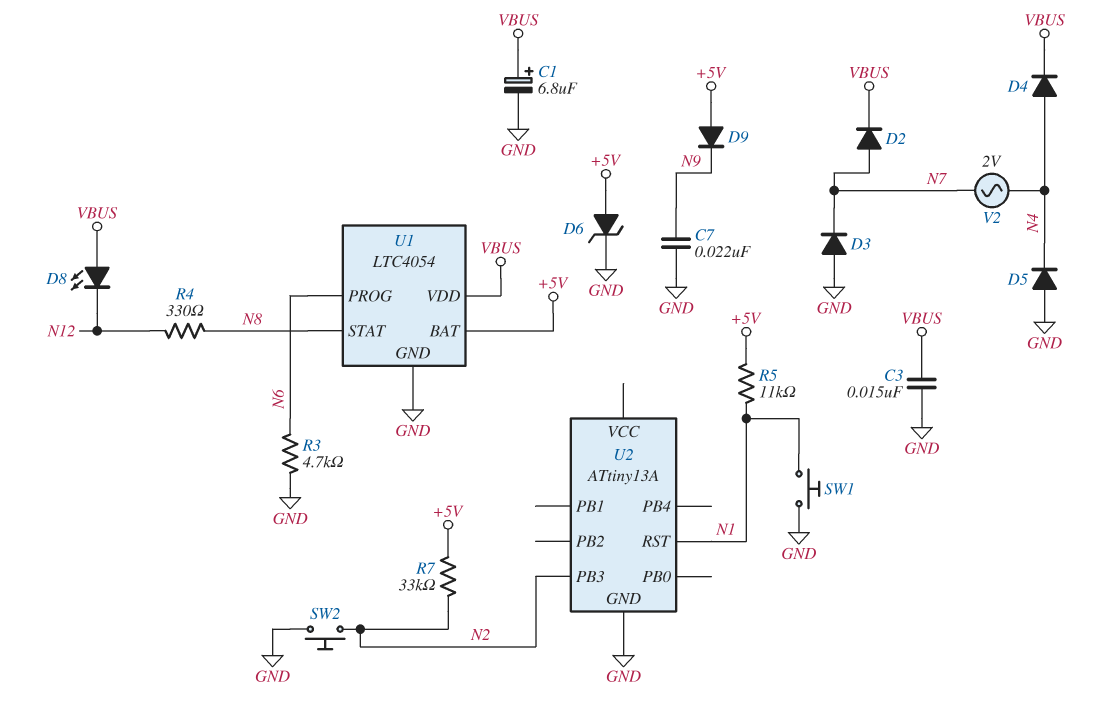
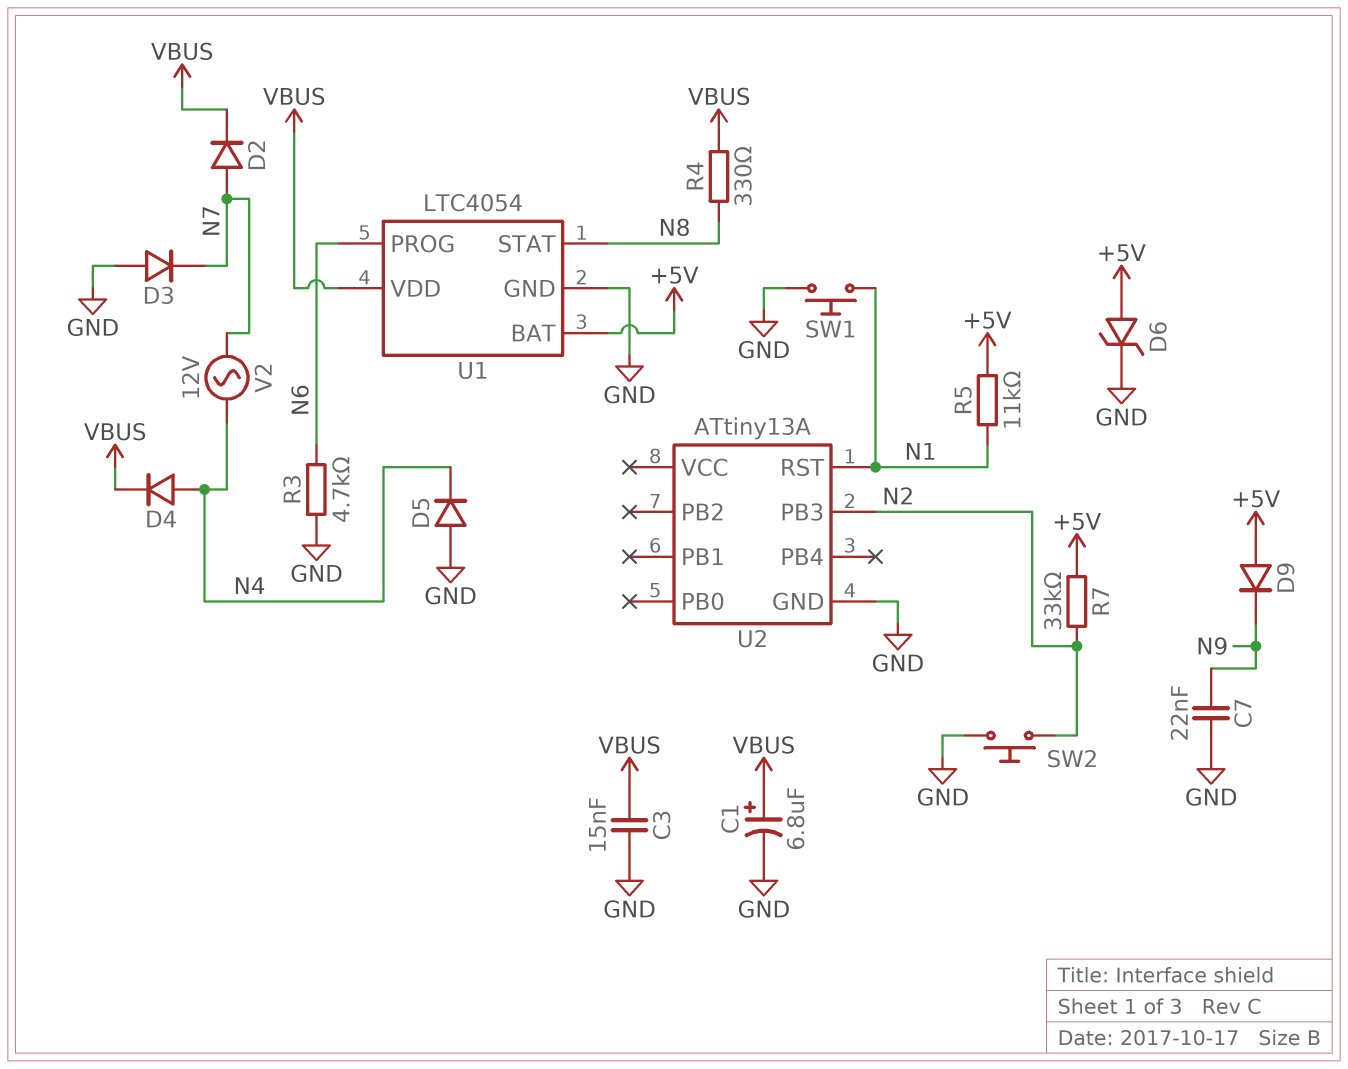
D8: LED (A VBUS, K N12) -> none
R4: 330 (N8, N12) -> 330 (N8, VBUS)
V2: AC 2V (N4, N7) -> AC 12V (N4, N7)

